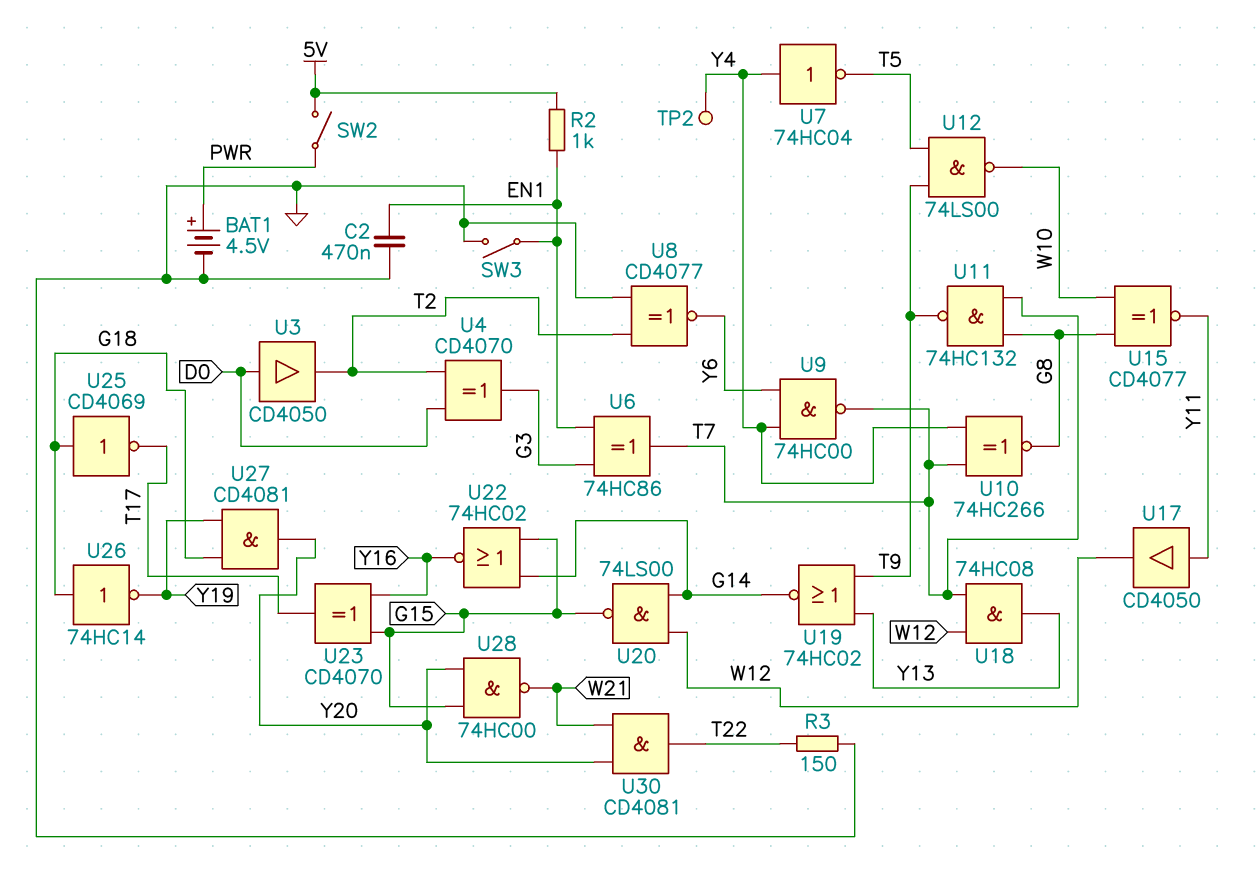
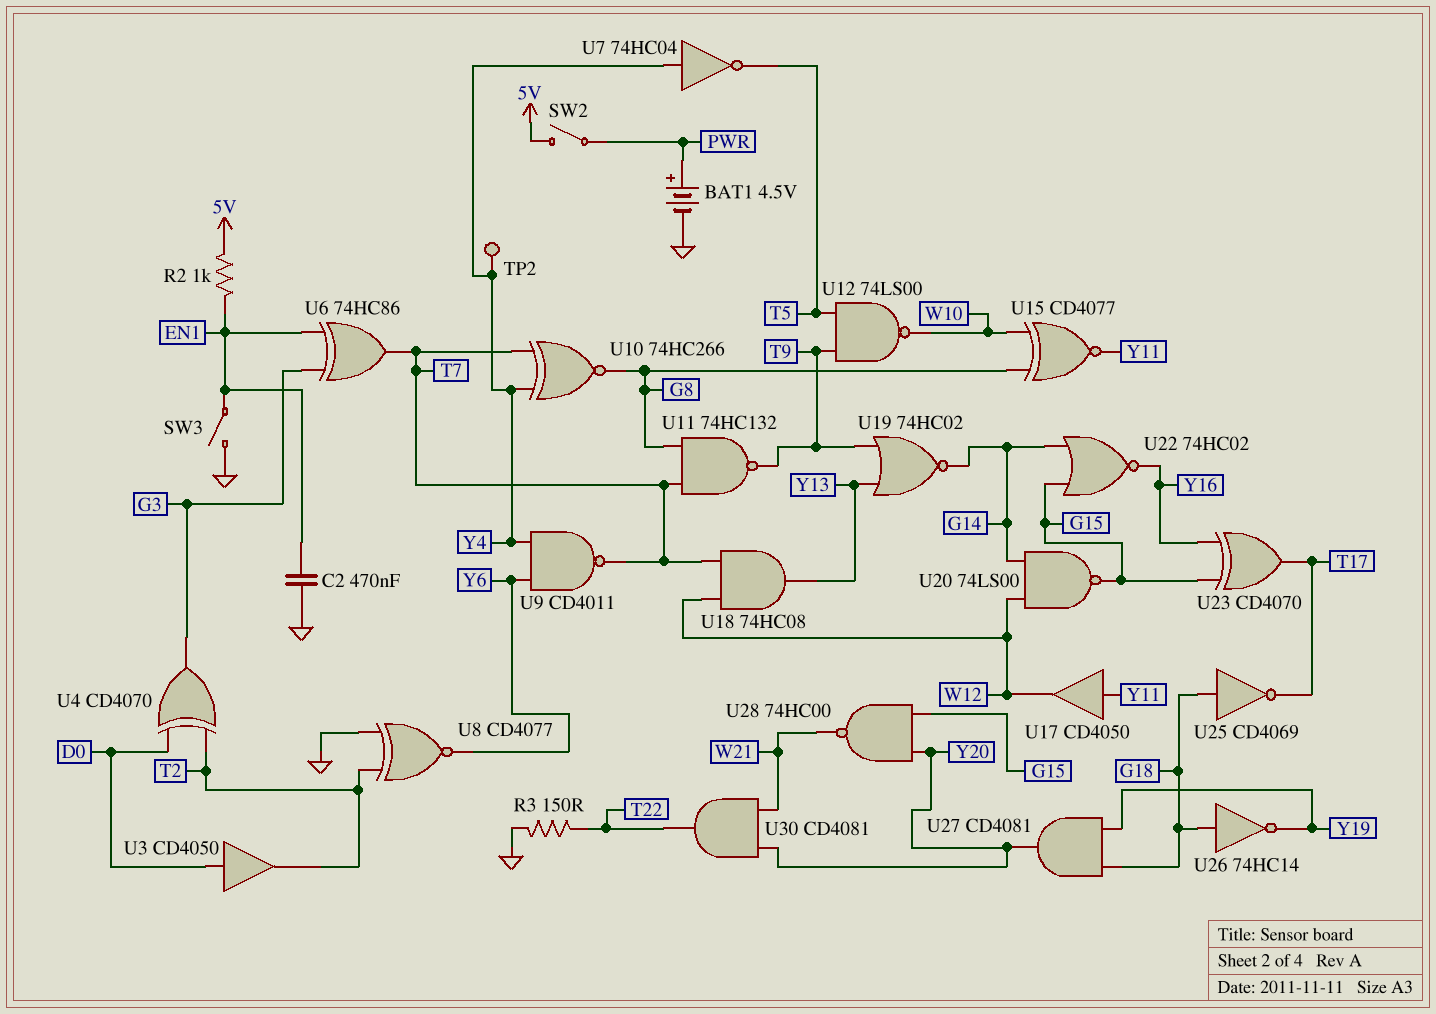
U9: NAND 74HC00 (in Y4, in Y6, out T7) -> NAND CD4011 (in Y4, in Y6, out T7)

